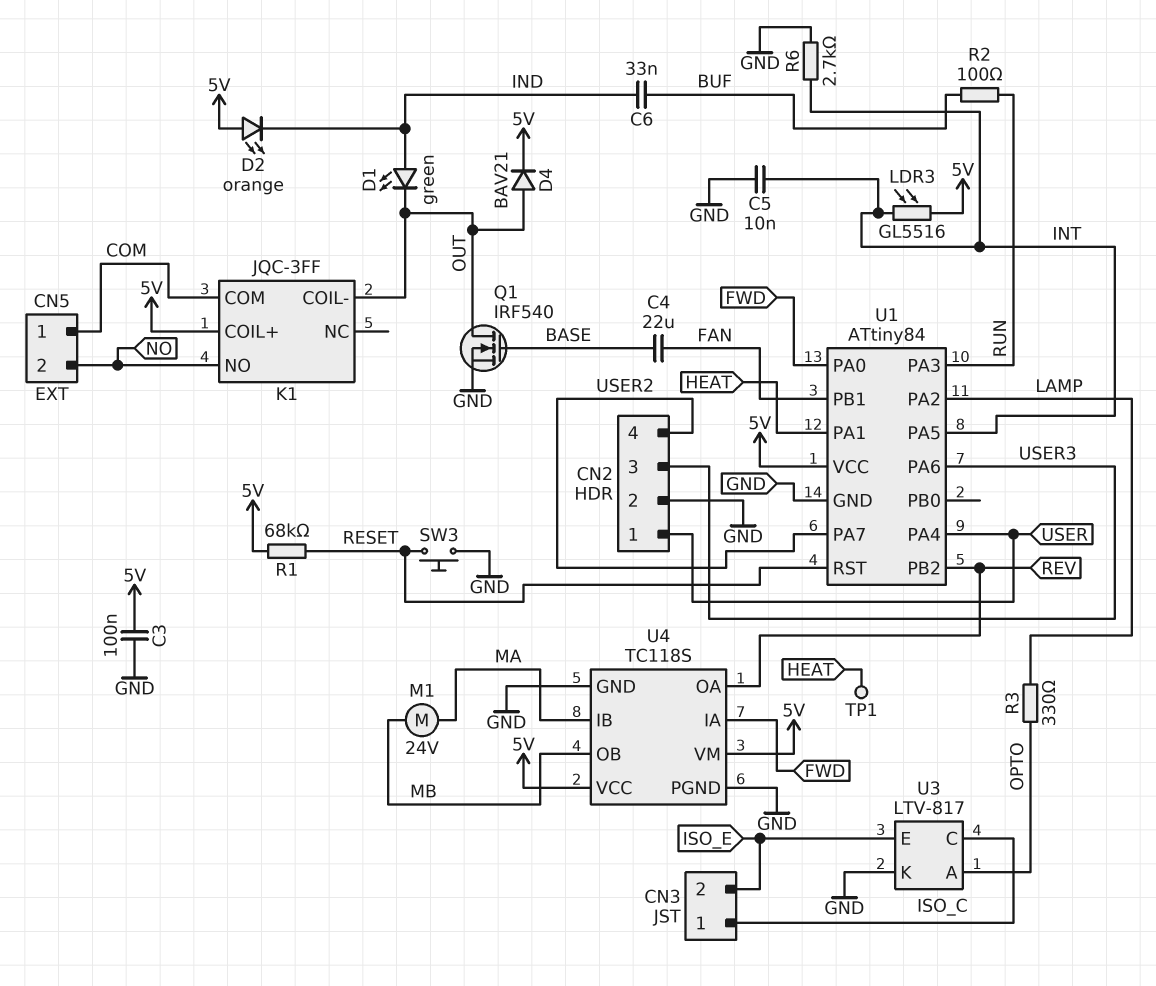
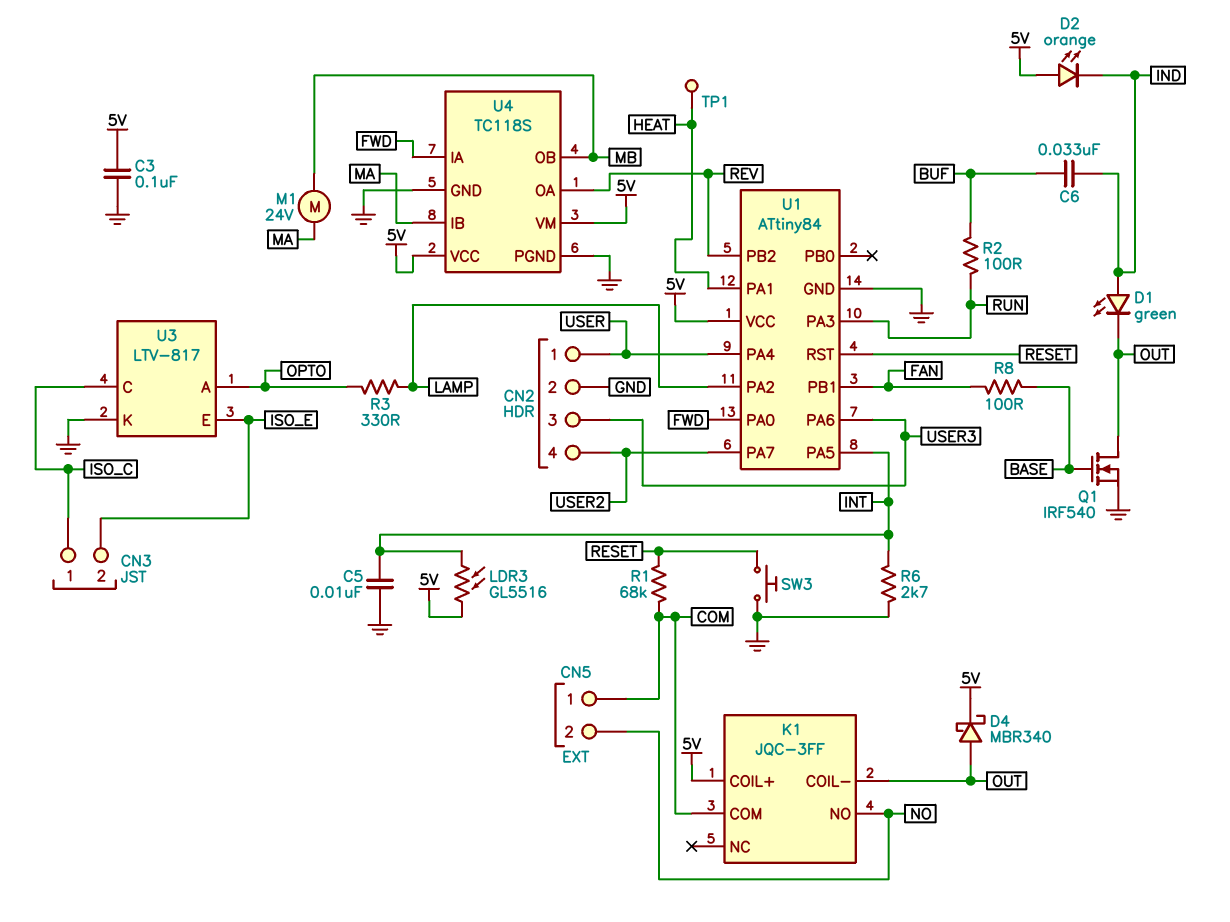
C4: 22uF (BASE, FAN) -> none
D4: diode BAV21 (A OUT, K 5V) -> schottky MBR340 (A OUT, K 5V)
R1: 68k (5V, RESET) -> 68k (COM, RESET)
R8: none -> 100 (BASE, FAN)

